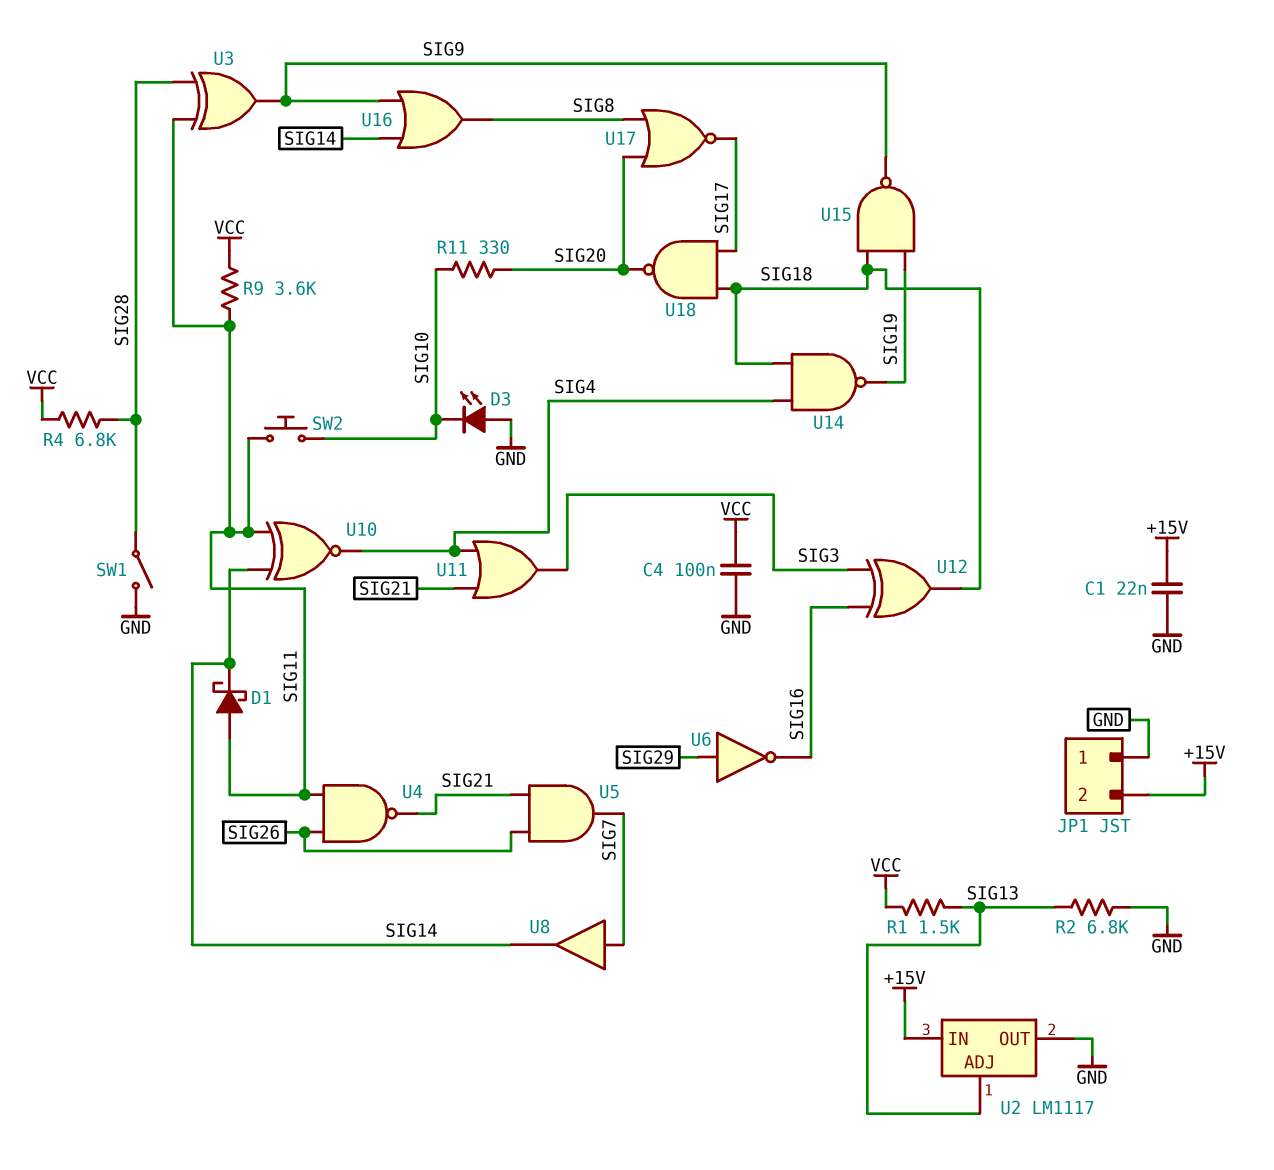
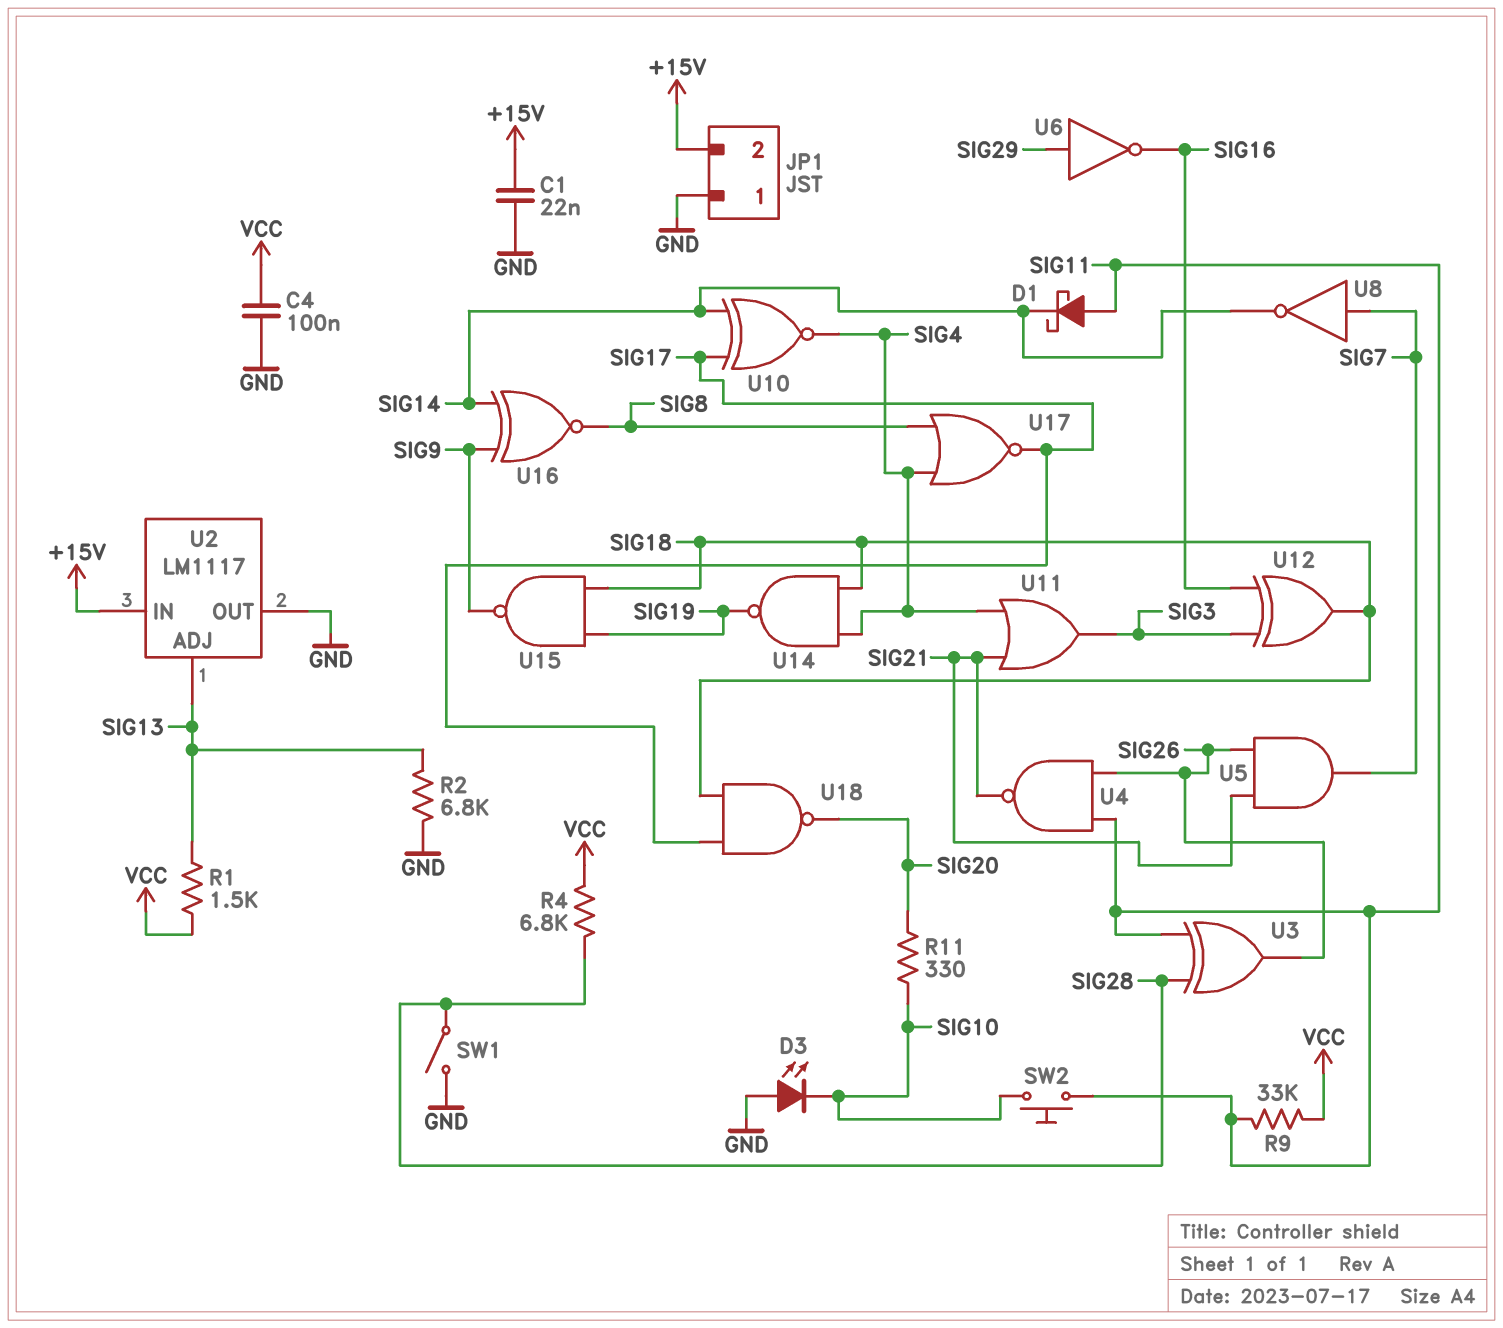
R9: 3.6k (SIG11, VCC) -> 33k (SIG11, VCC)
U3: XOR (in SIG11, in SIG28, out SIG9) -> XOR (in SIG11, in SIG28, out SIG26)
U8: buffer (in SIG7, out SIG14) -> NOT (in SIG7, out SIG14)
U10: XNOR (in SIG11, in SIG14, out SIG4) -> XNOR (in SIG14, in SIG17, out SIG4)
U16: OR (in SIG9, in SIG14, out SIG8) -> XNOR (in SIG9, in SIG14, out SIG8)
U17: NOR (in SIG8, in SIG20, out SIG17) -> NOR (in SIG4, in SIG8, out SIG17)

